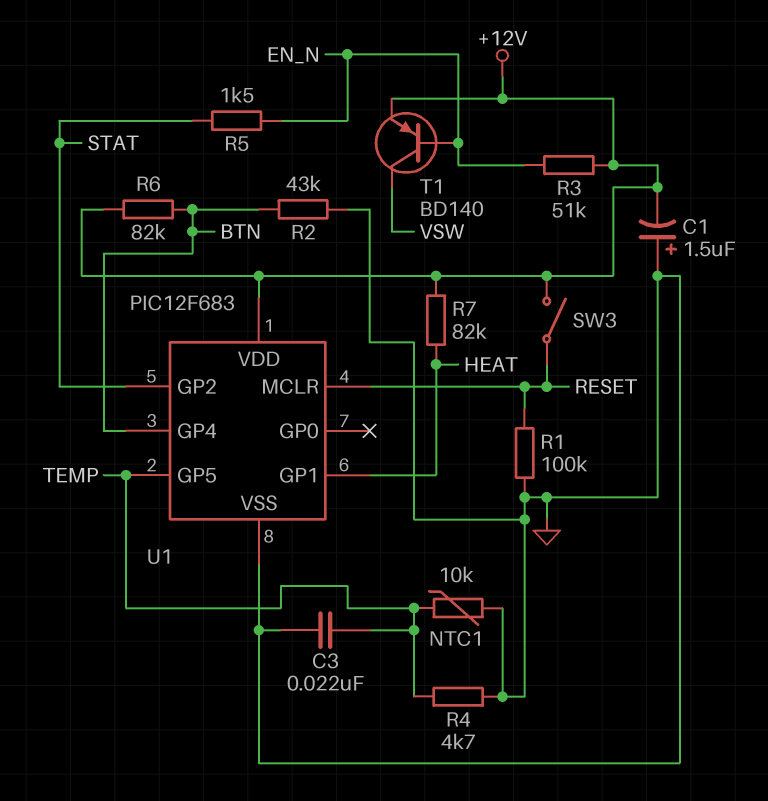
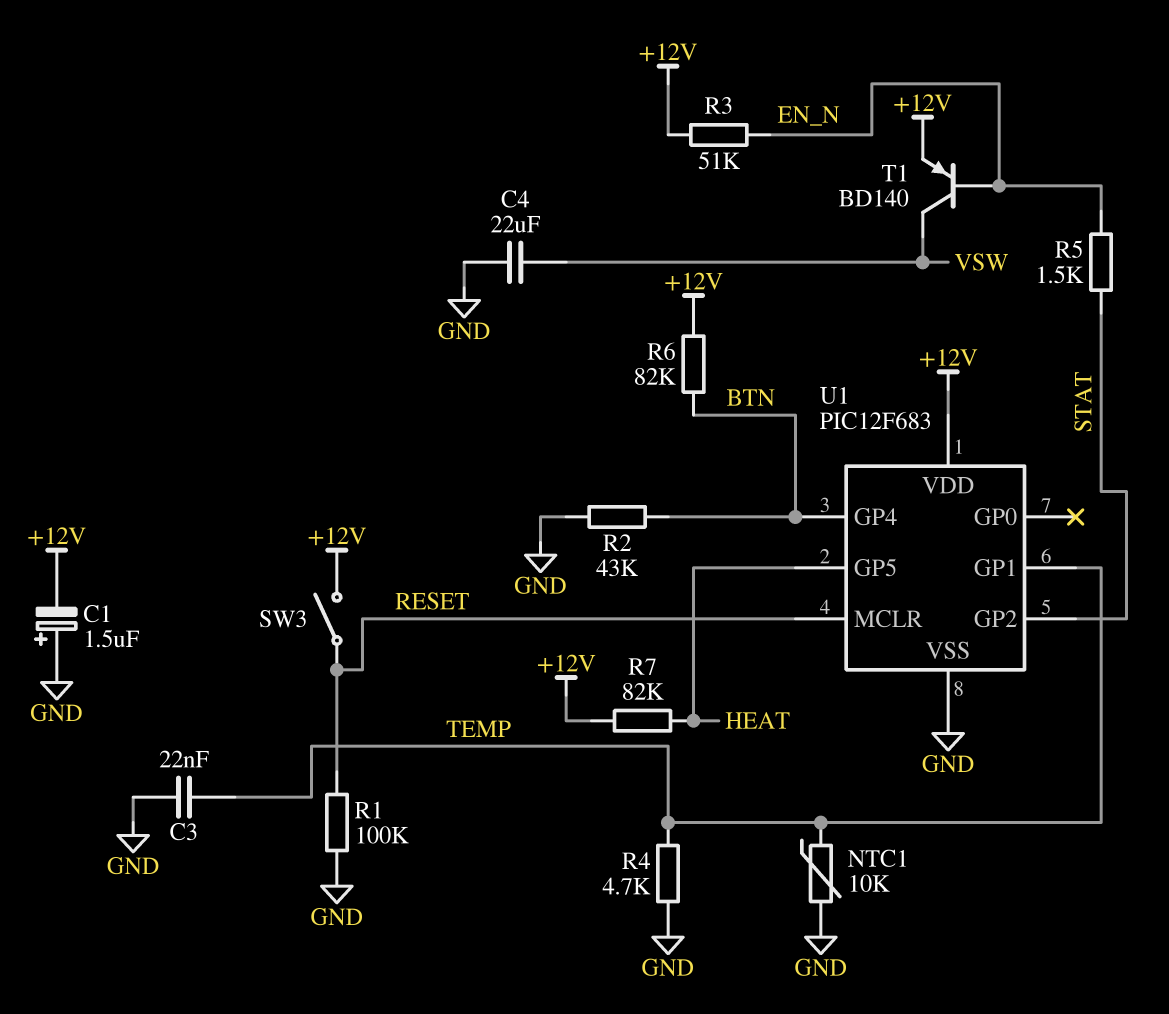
C4: none -> 22uF (GND, VSW)
U1 pin GP1: HEAT -> TEMP
U1 pin GP5: TEMP -> HEAT

